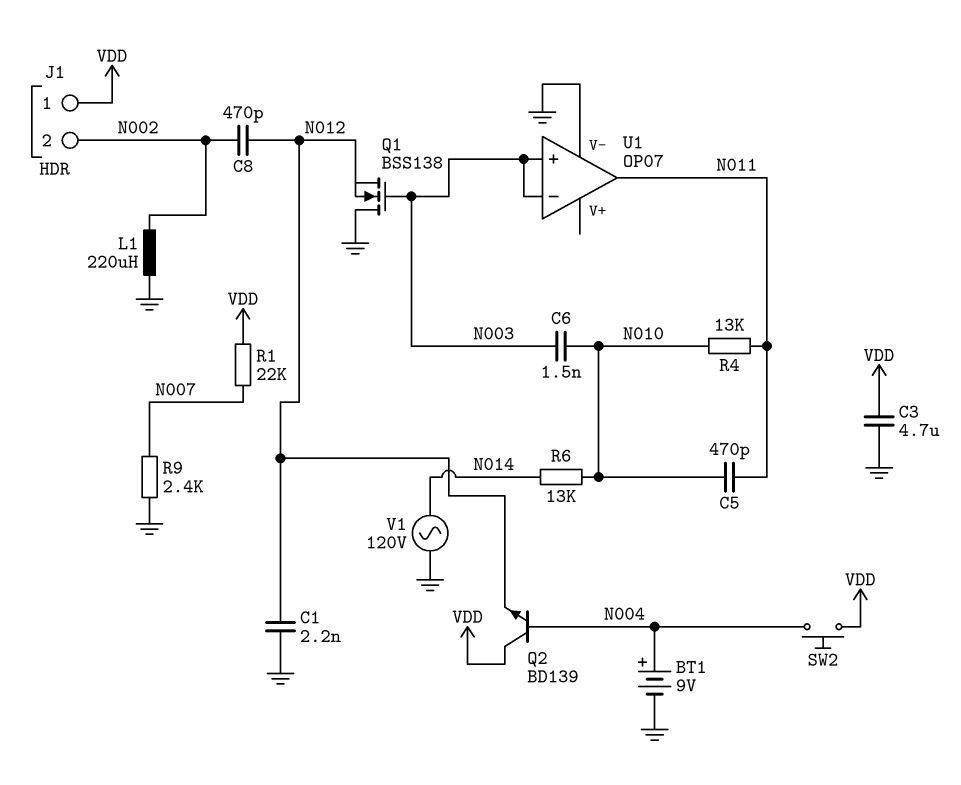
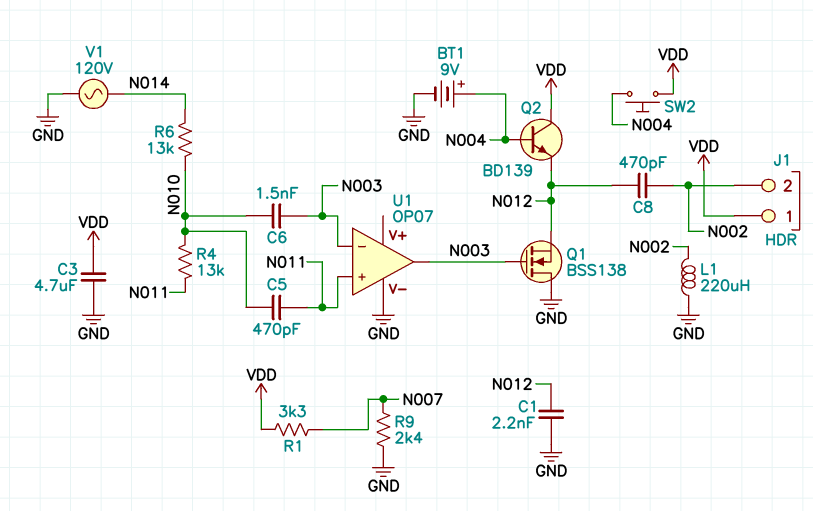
R1: 22k (N007, VDD) -> 3.3k (N007, VDD)
U1 pin in+: N003 -> N011
U1 pin out: N011 -> N003

